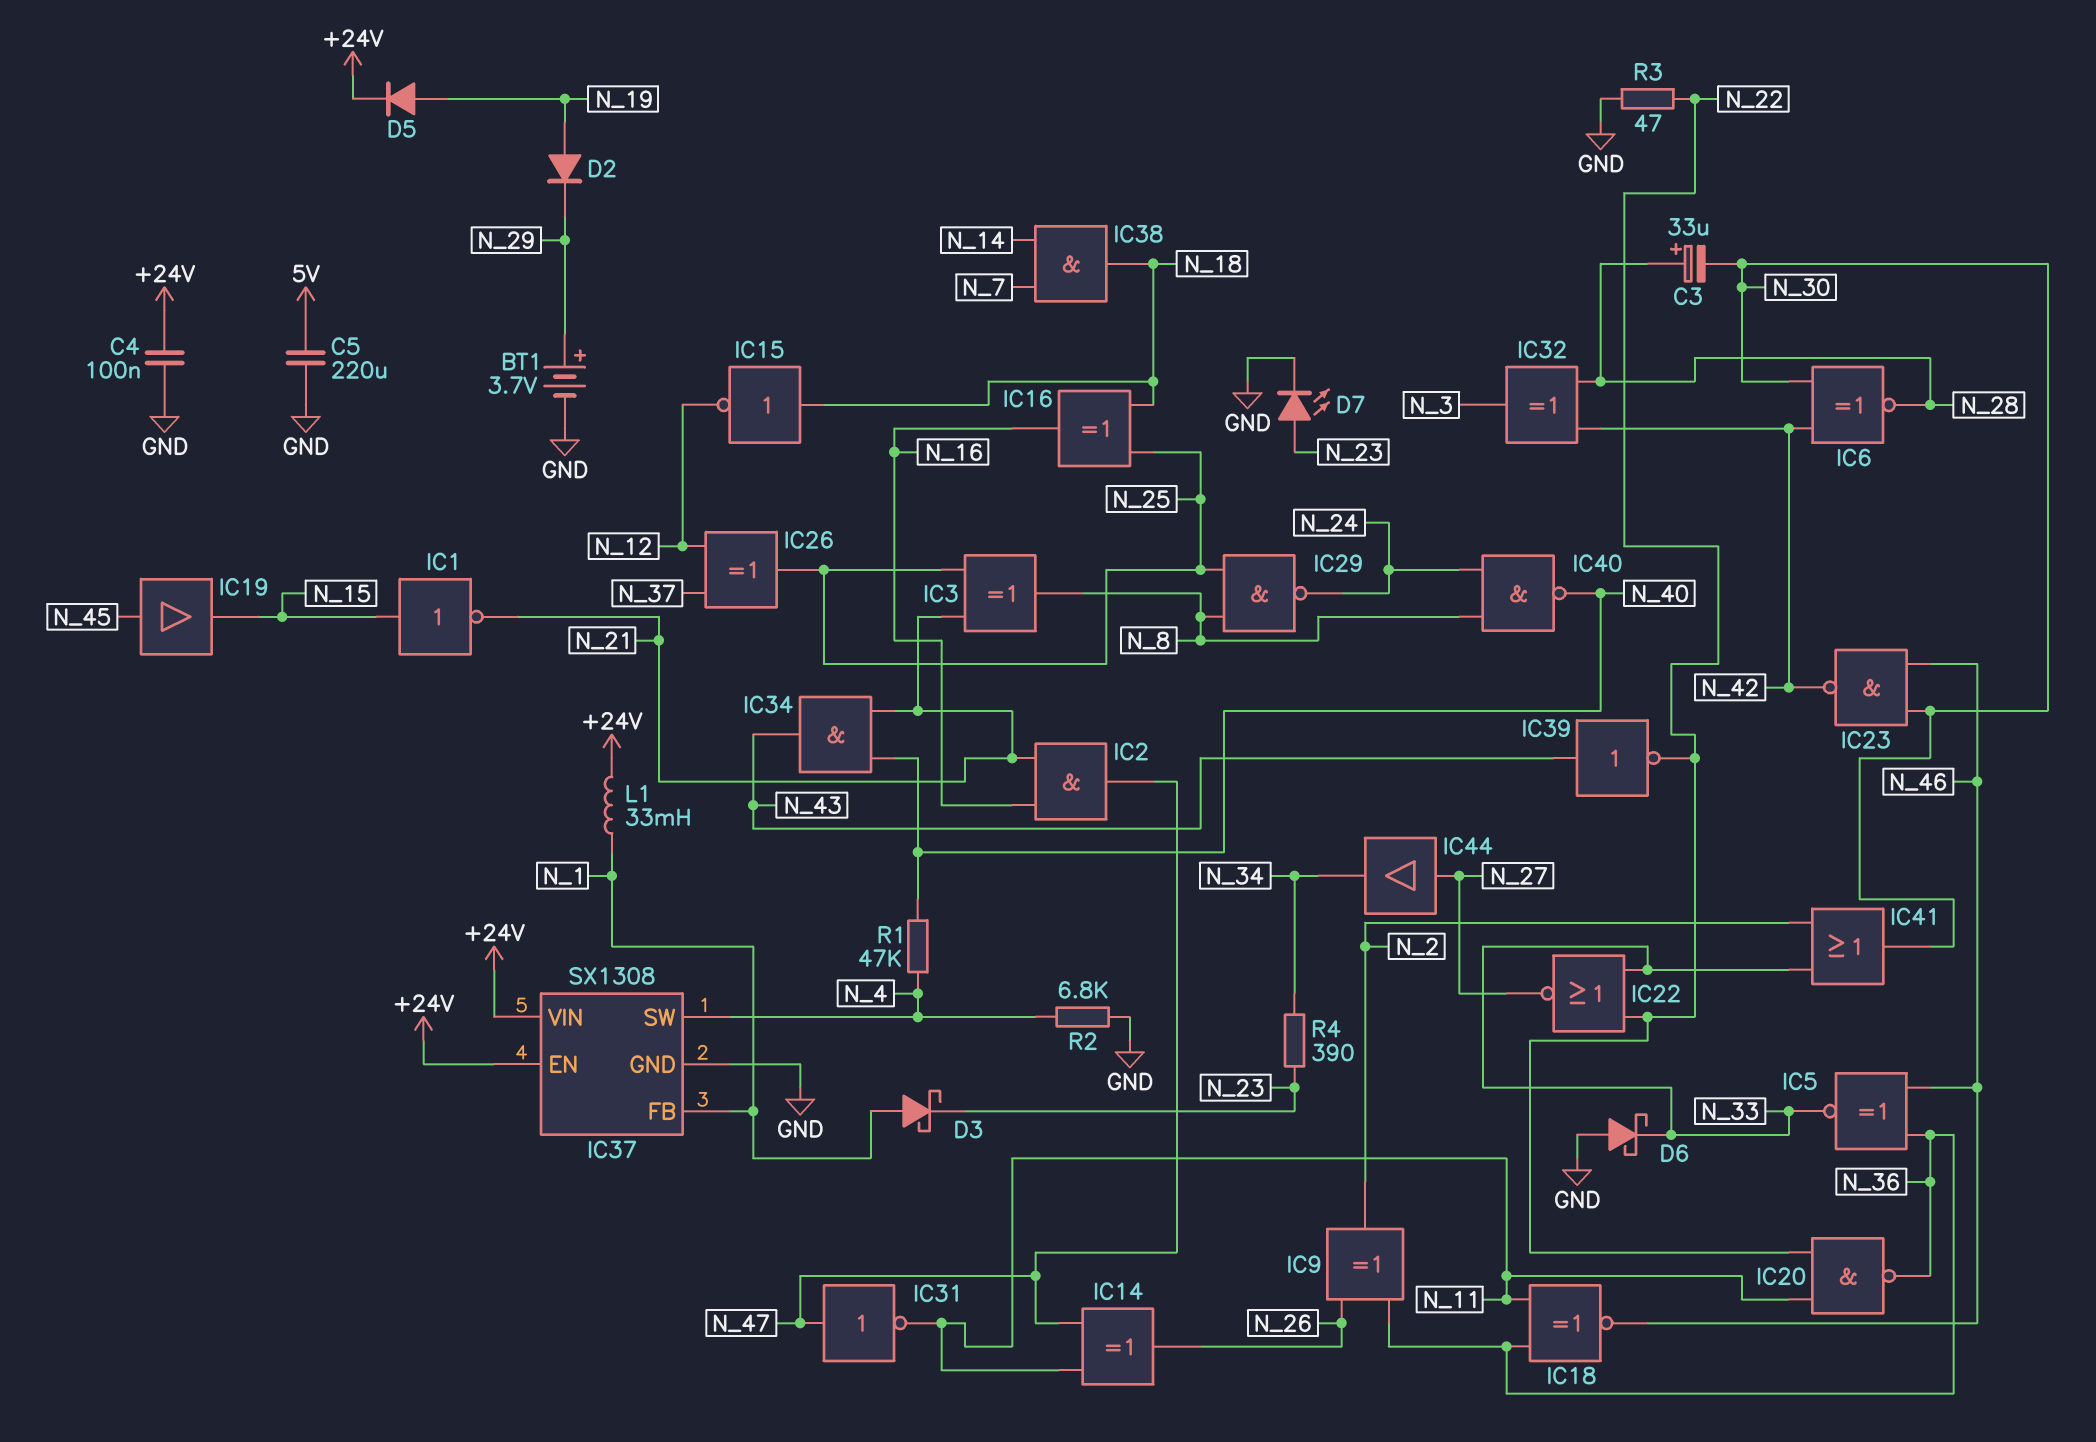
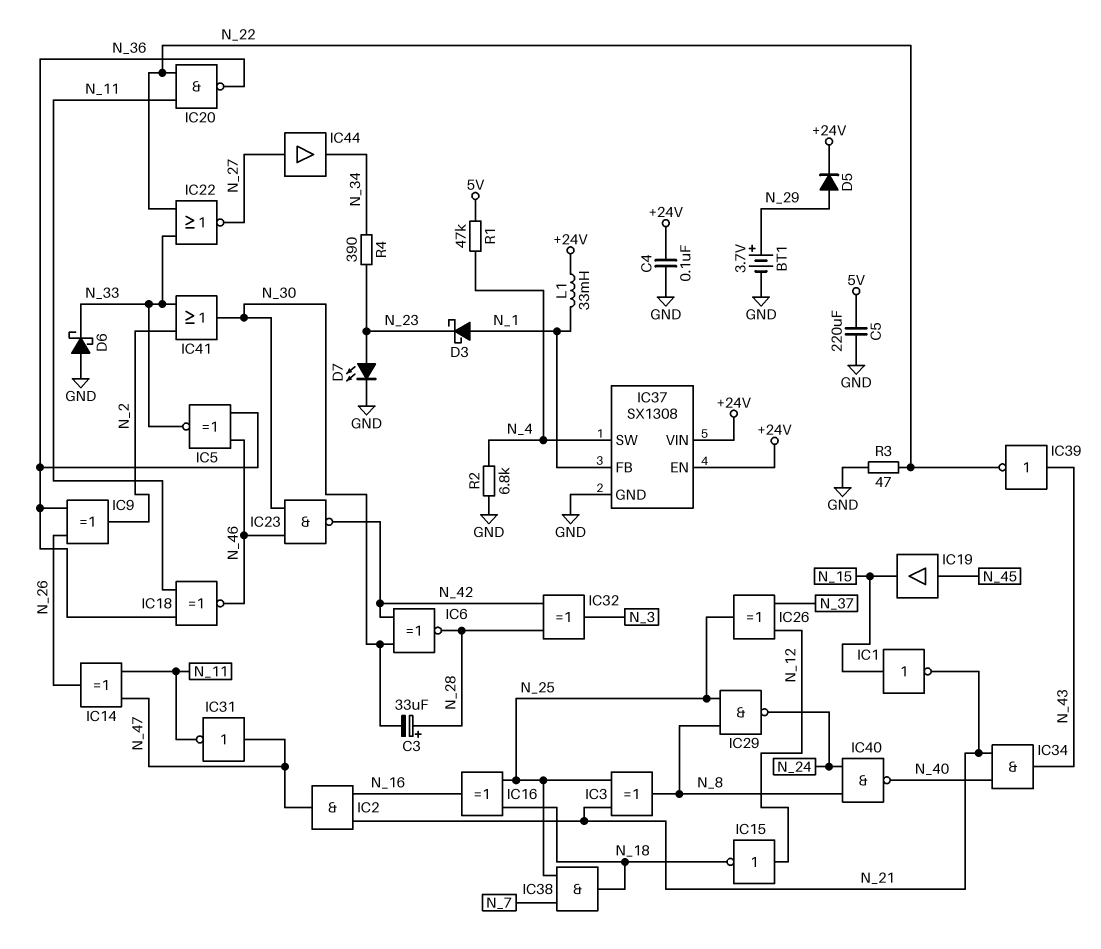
D2: diode (A N_19, K N_29) -> none
D5: diode (A N_19, K +24V) -> diode (A N_29, K +24V)
IC15: NOT (in N_18, out N_12) -> NOT (in N_12, out N_18)
IC38: AND (in N_7, in N_14, out N_18) -> AND (in N_7, in N_25, out N_18)
R1: 47k (N_4, N_40) -> 47k (5V, N_4)

